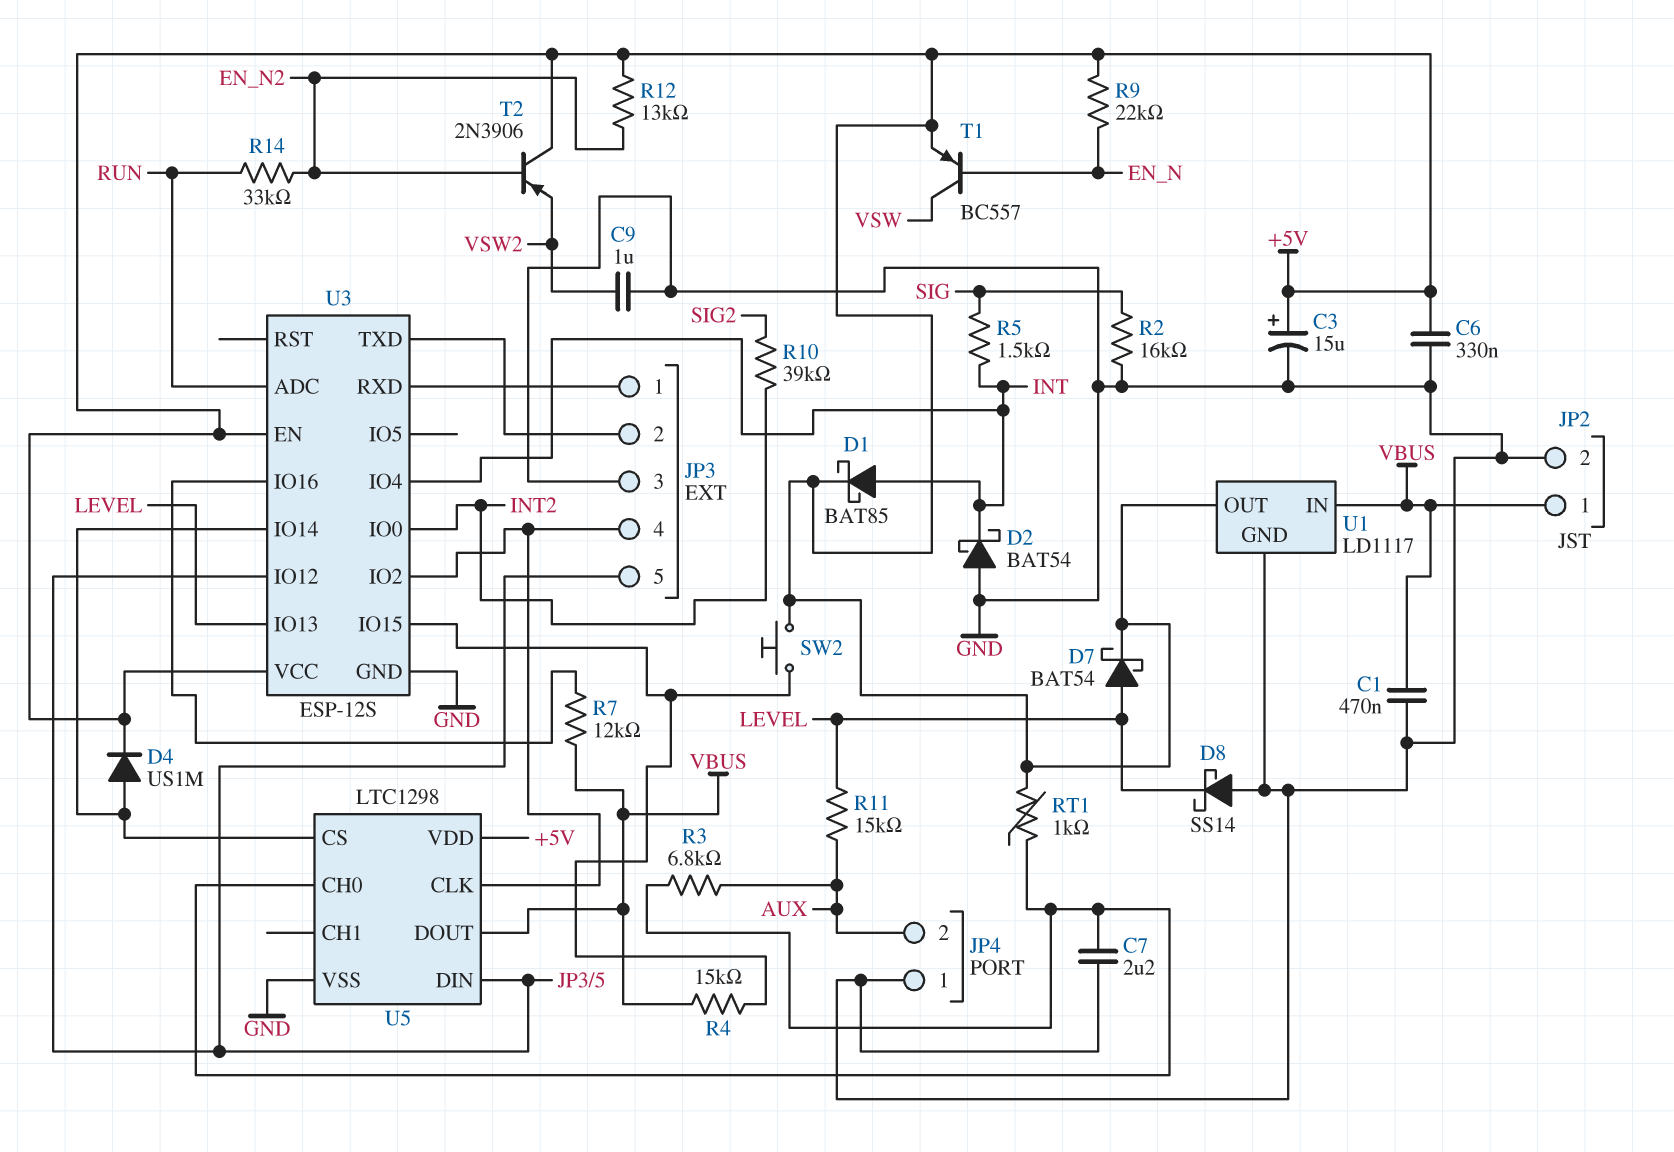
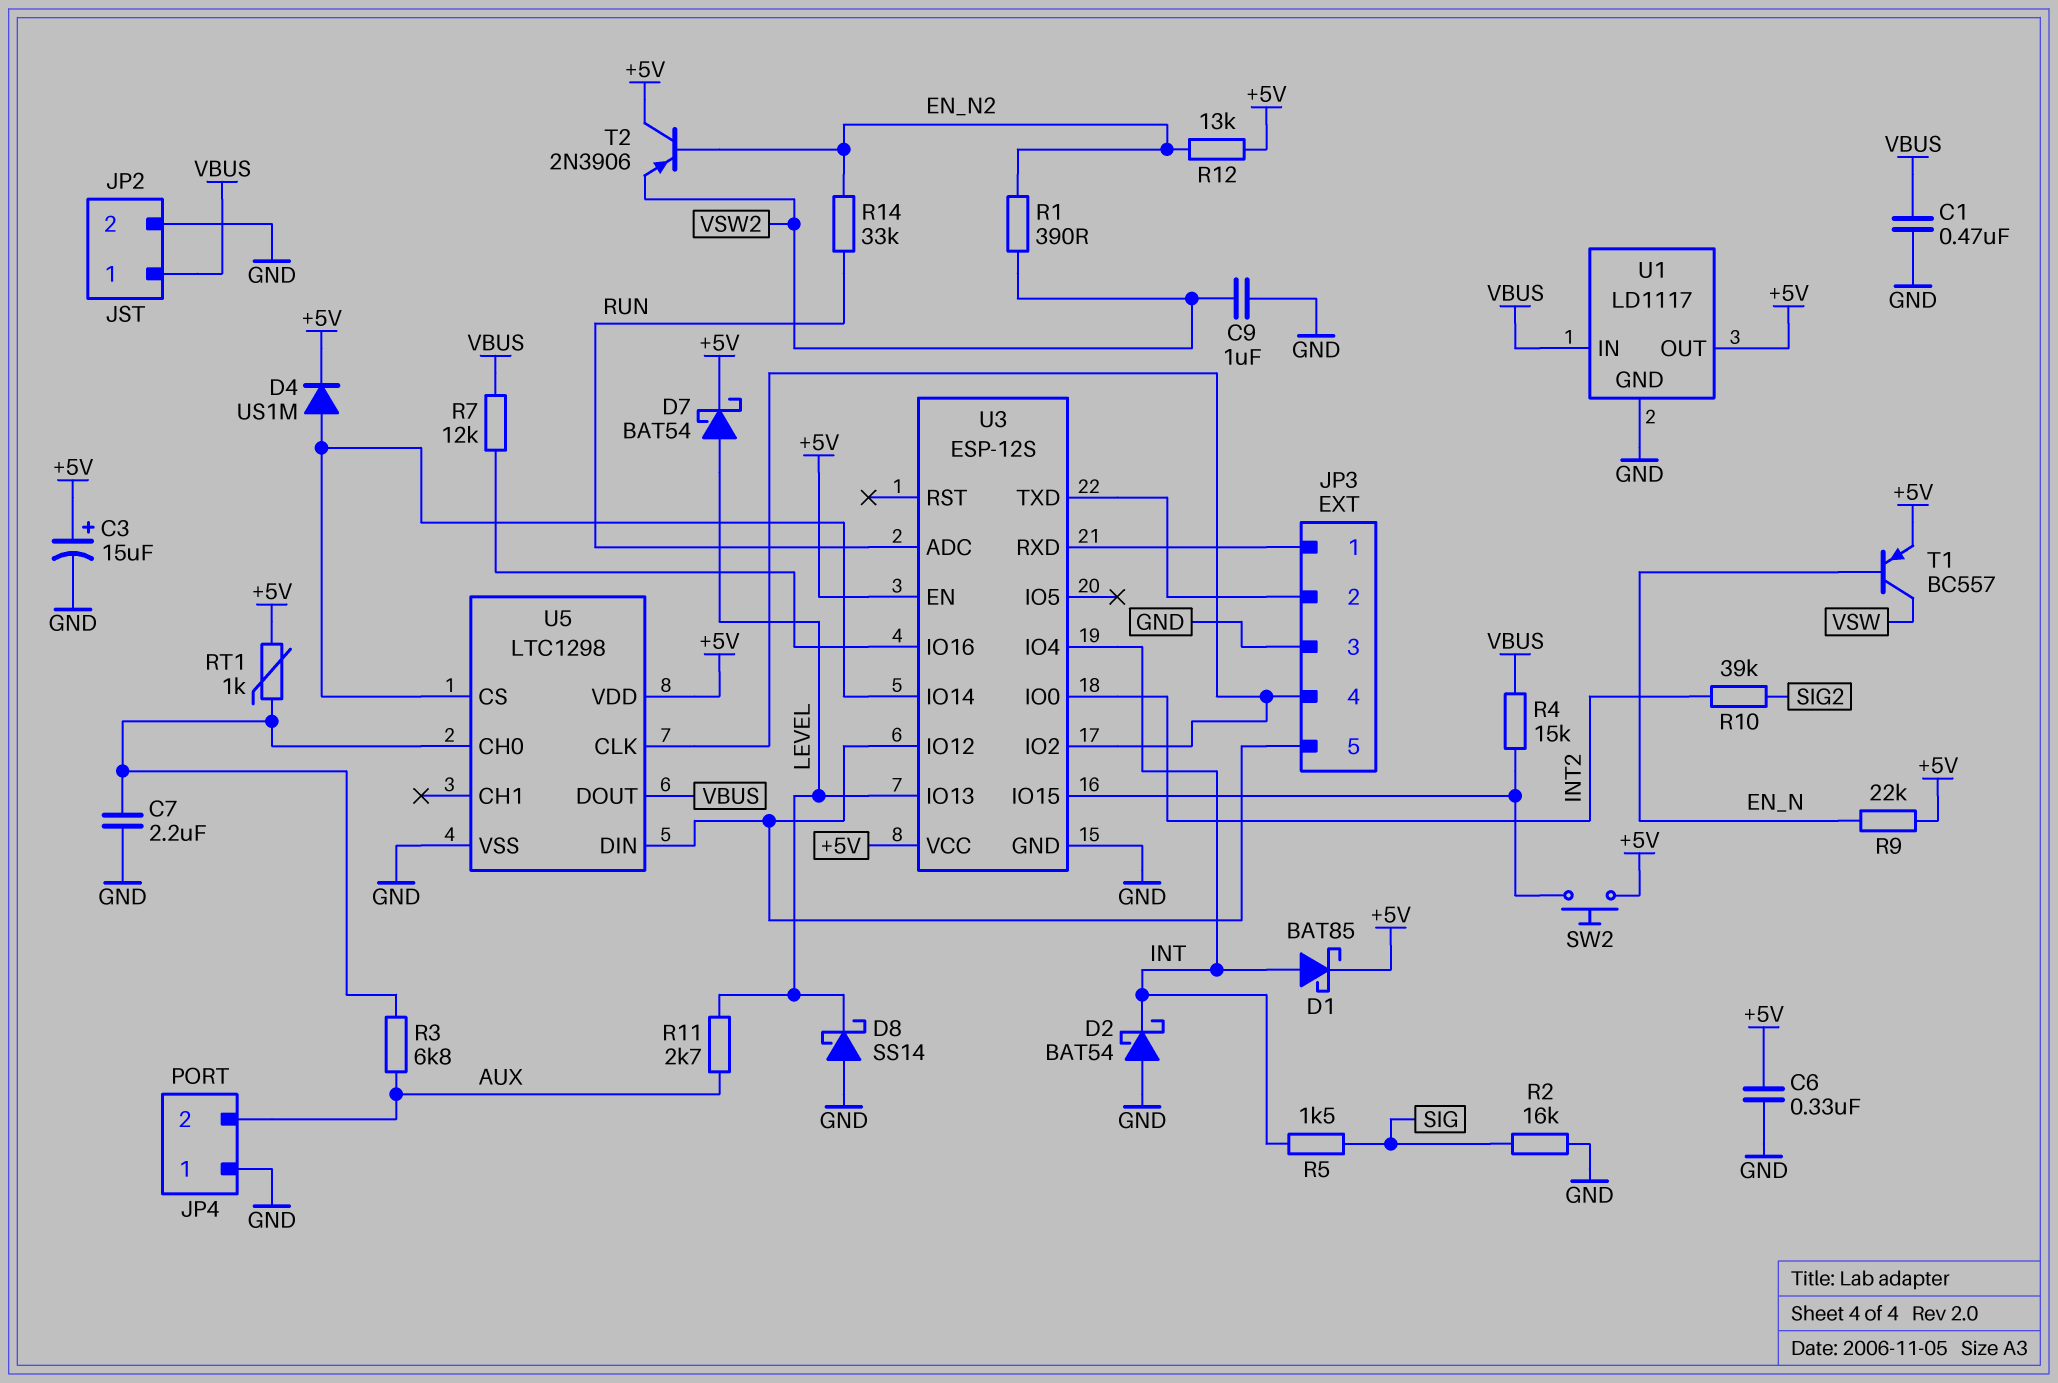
R1: none -> 390 (EN_N2, VSW2)
R11: 15k (AUX, LEVEL) -> 2.7k (AUX, LEVEL)

